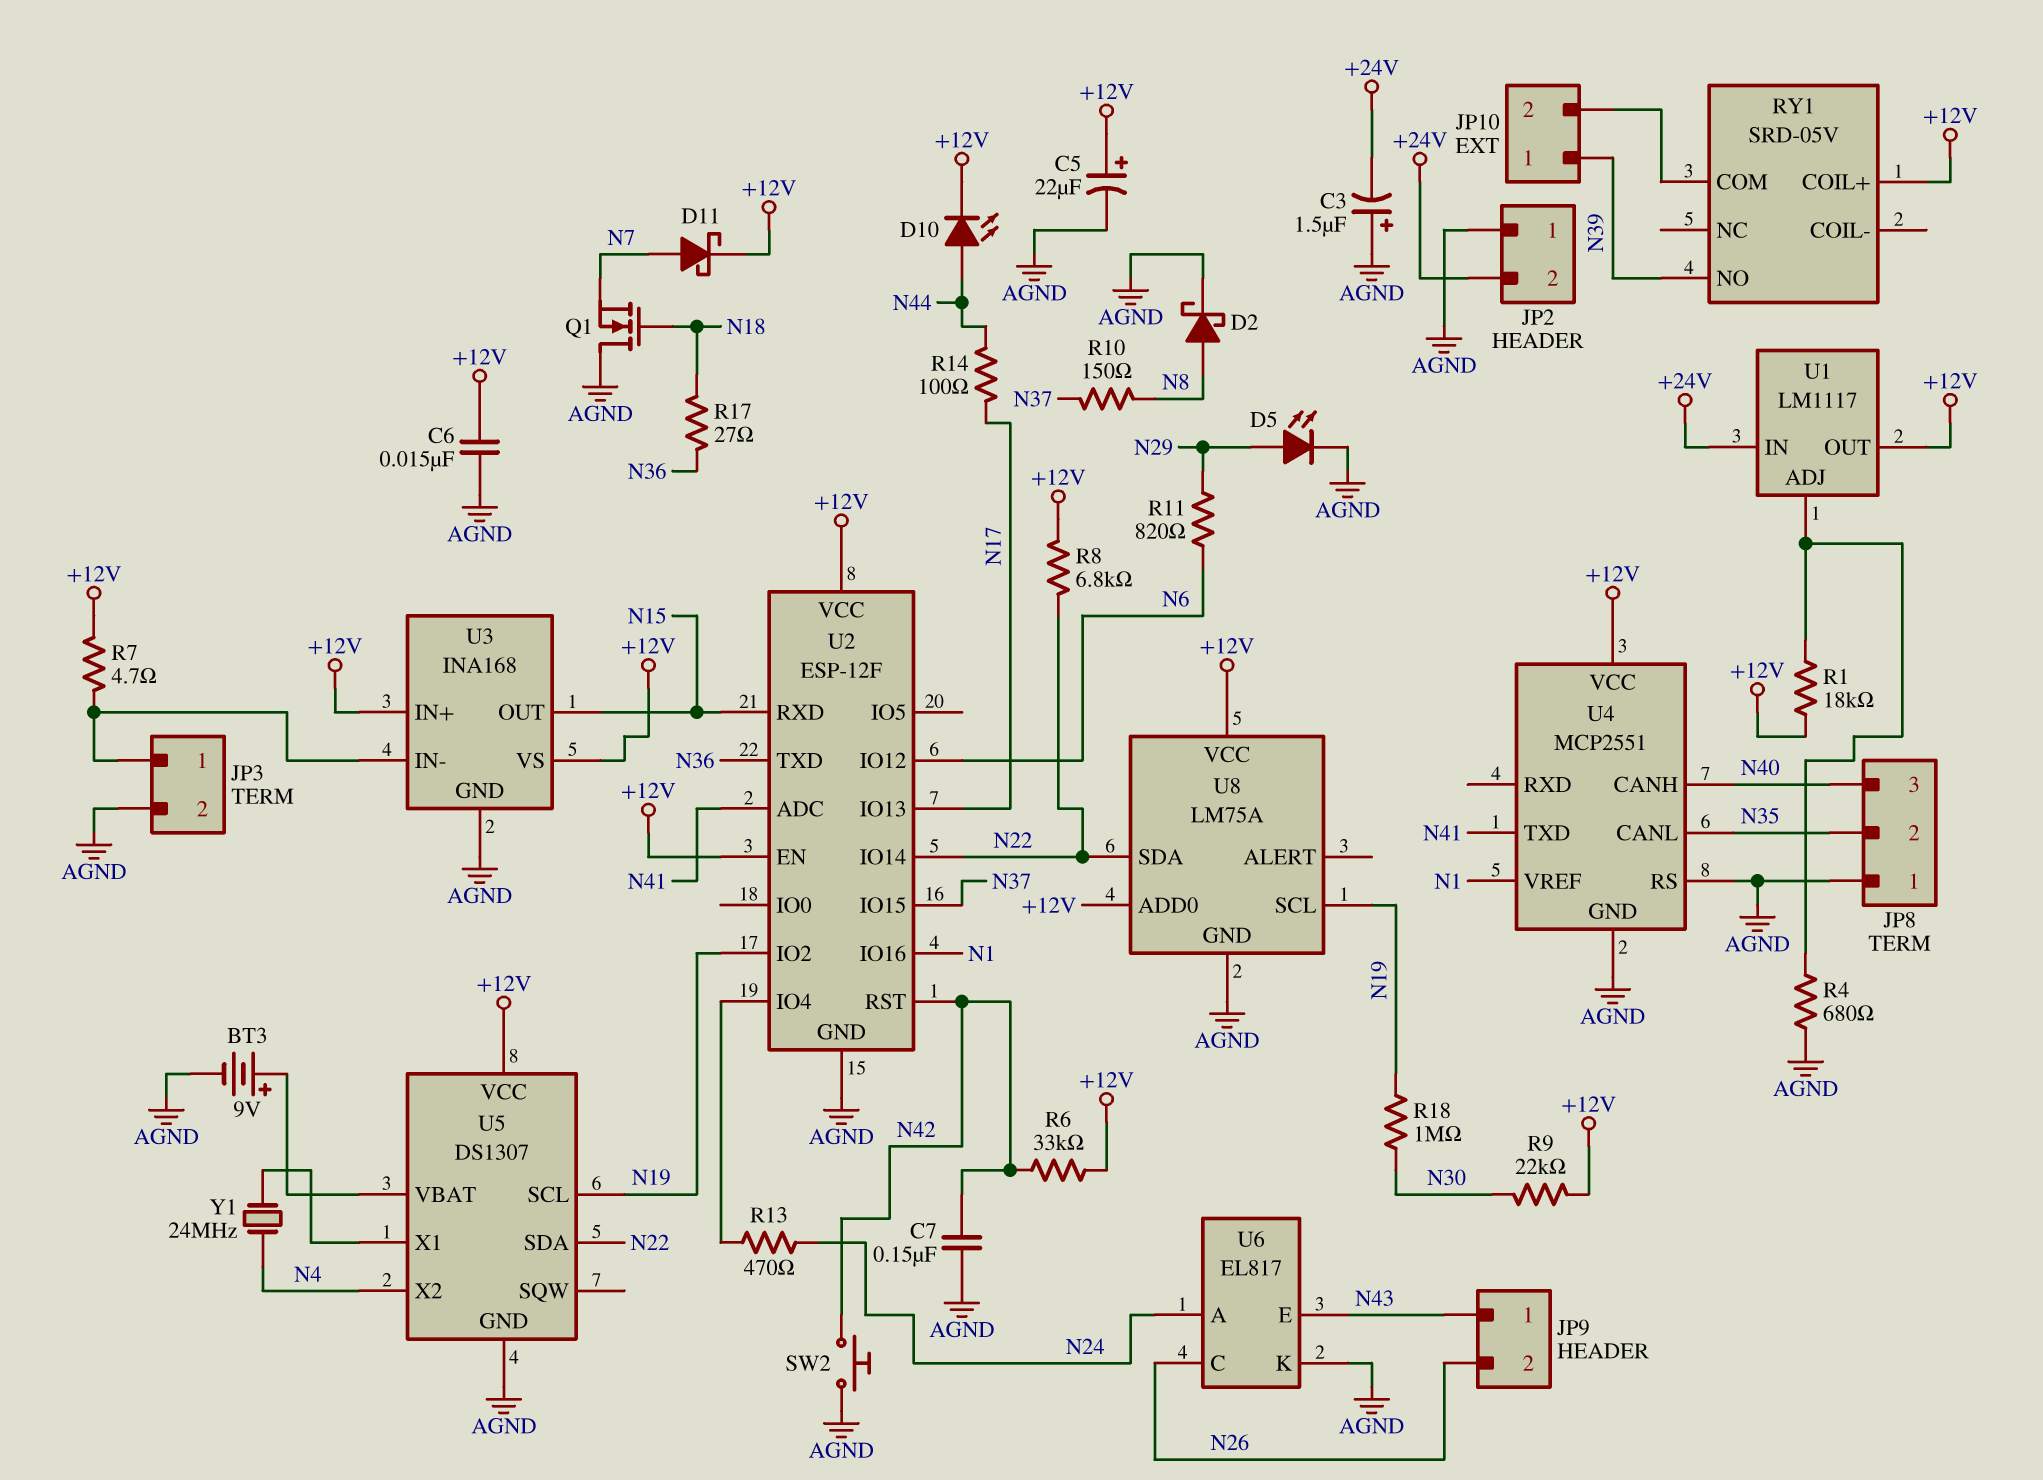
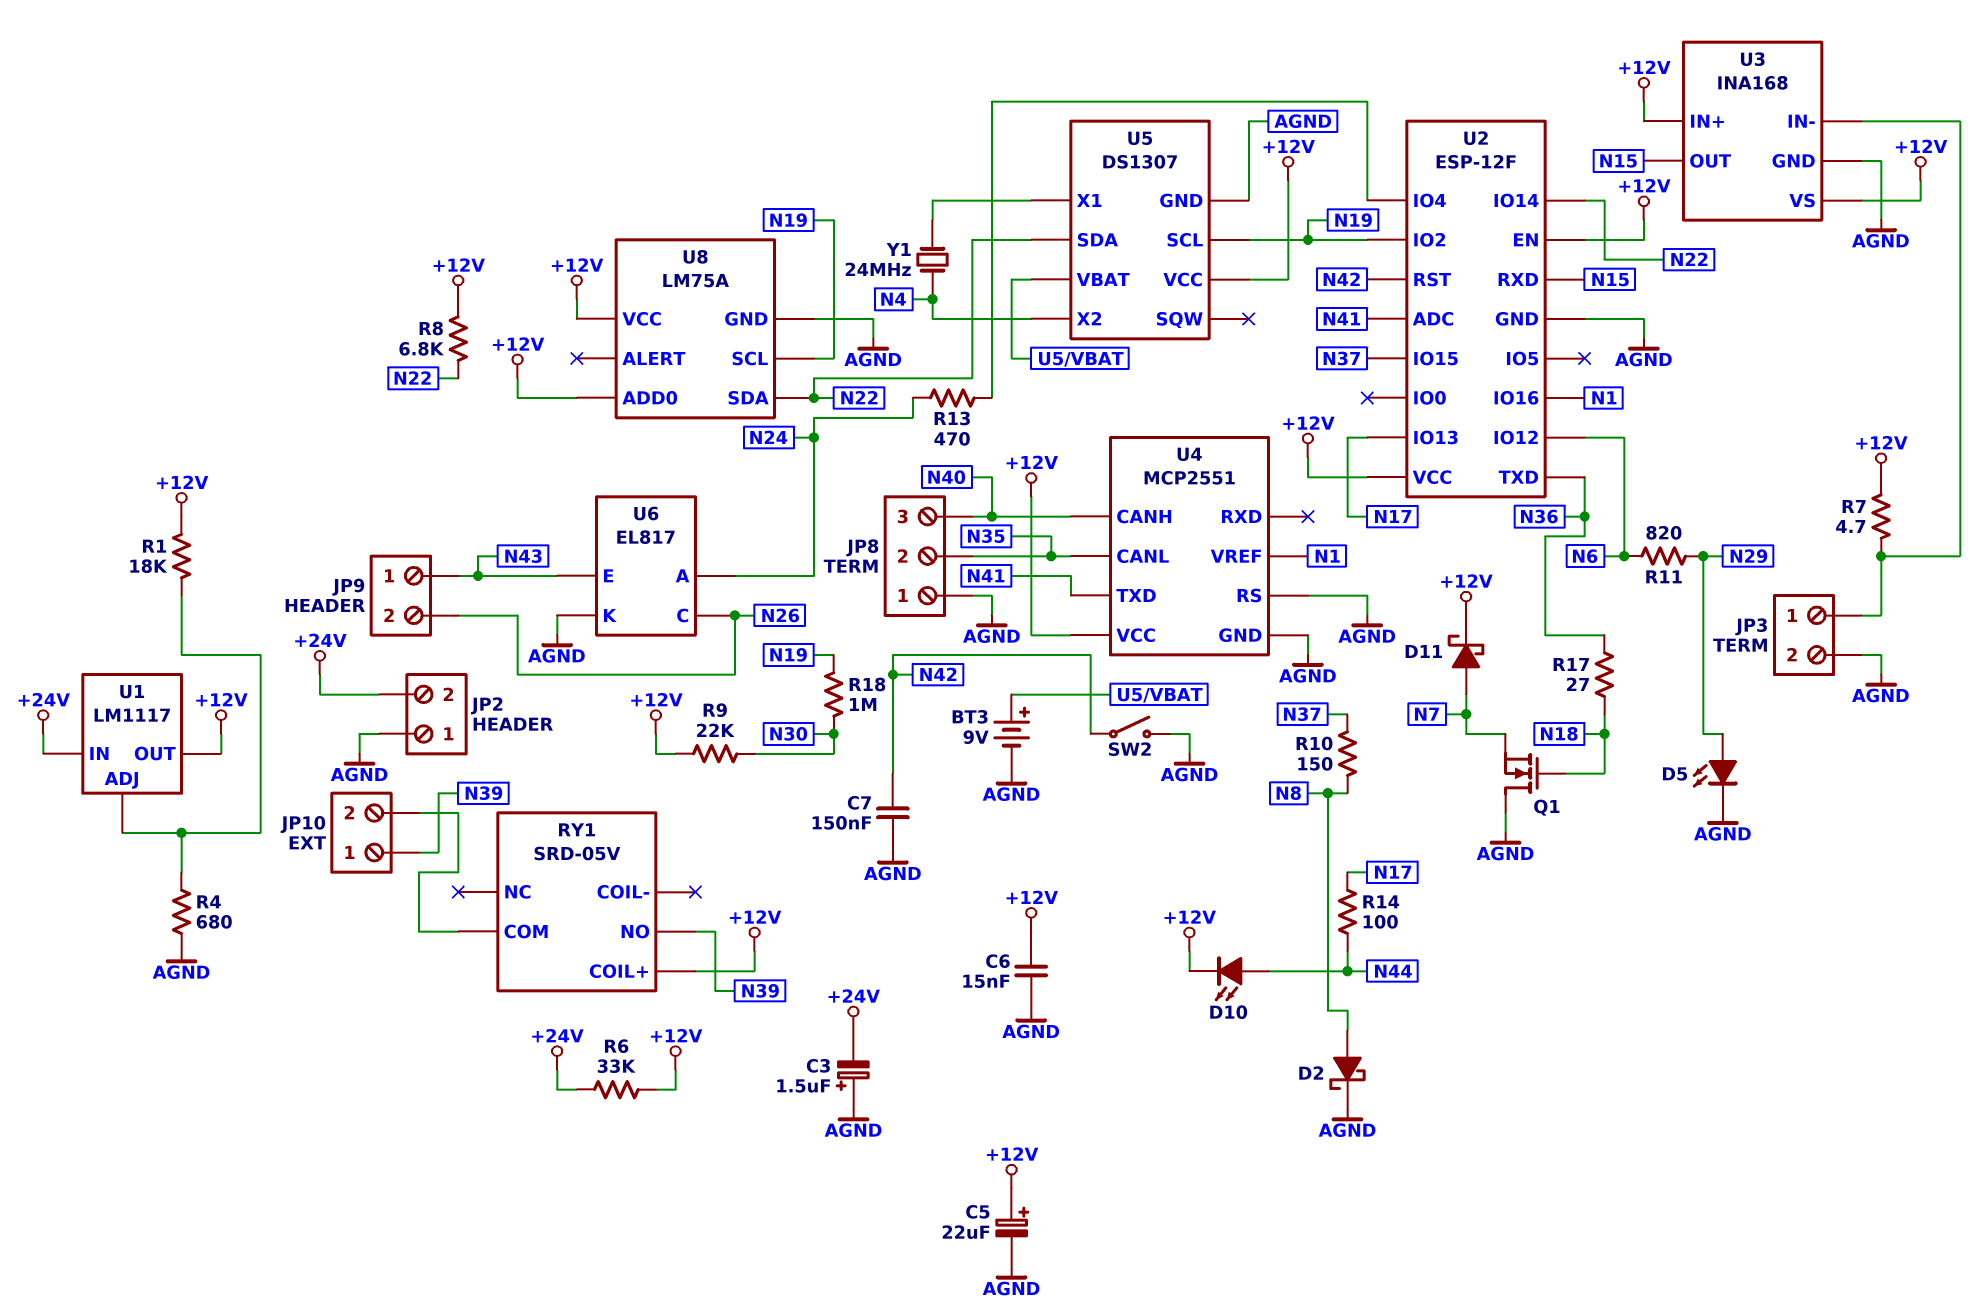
R6: 33k (+12V, N42) -> 33k (+12V, +24V)
SW2: button (AGND, N42) -> switch (AGND, N42)

